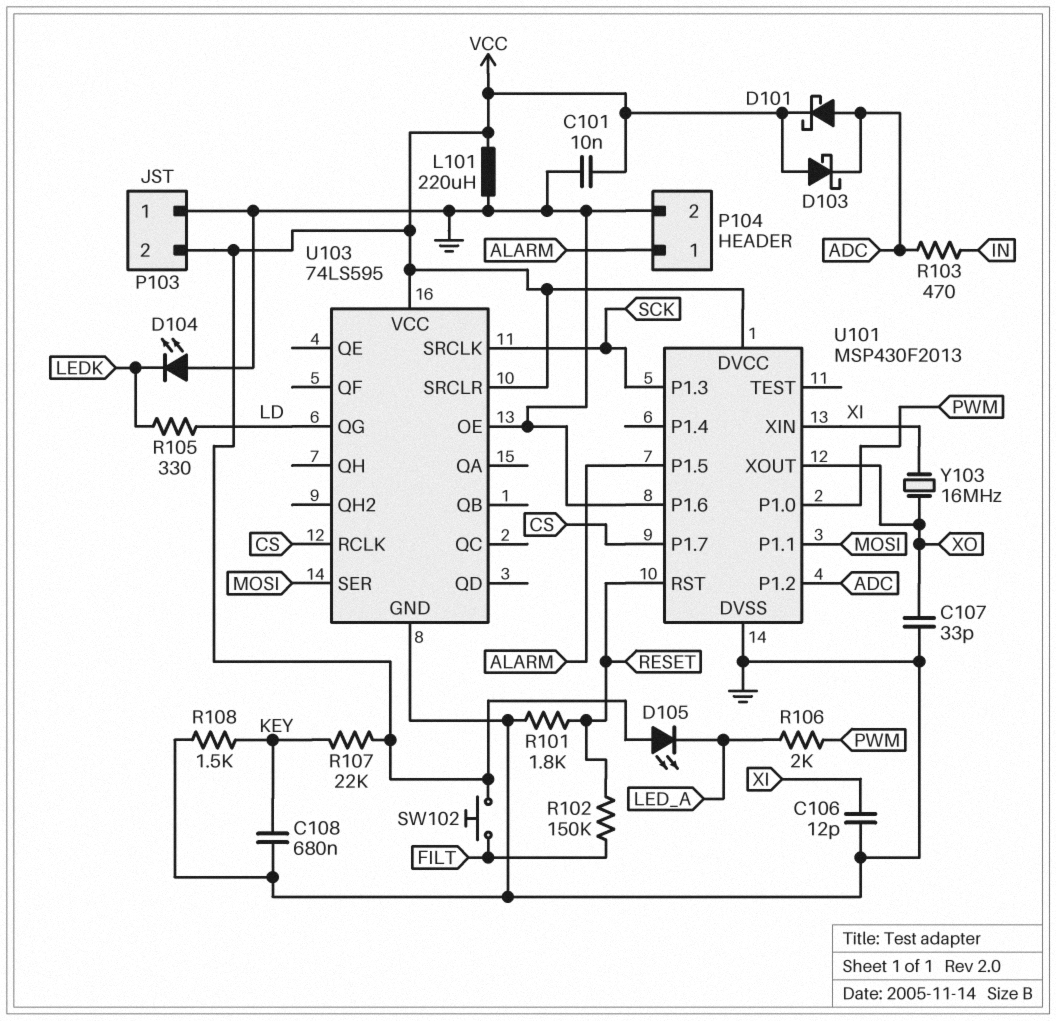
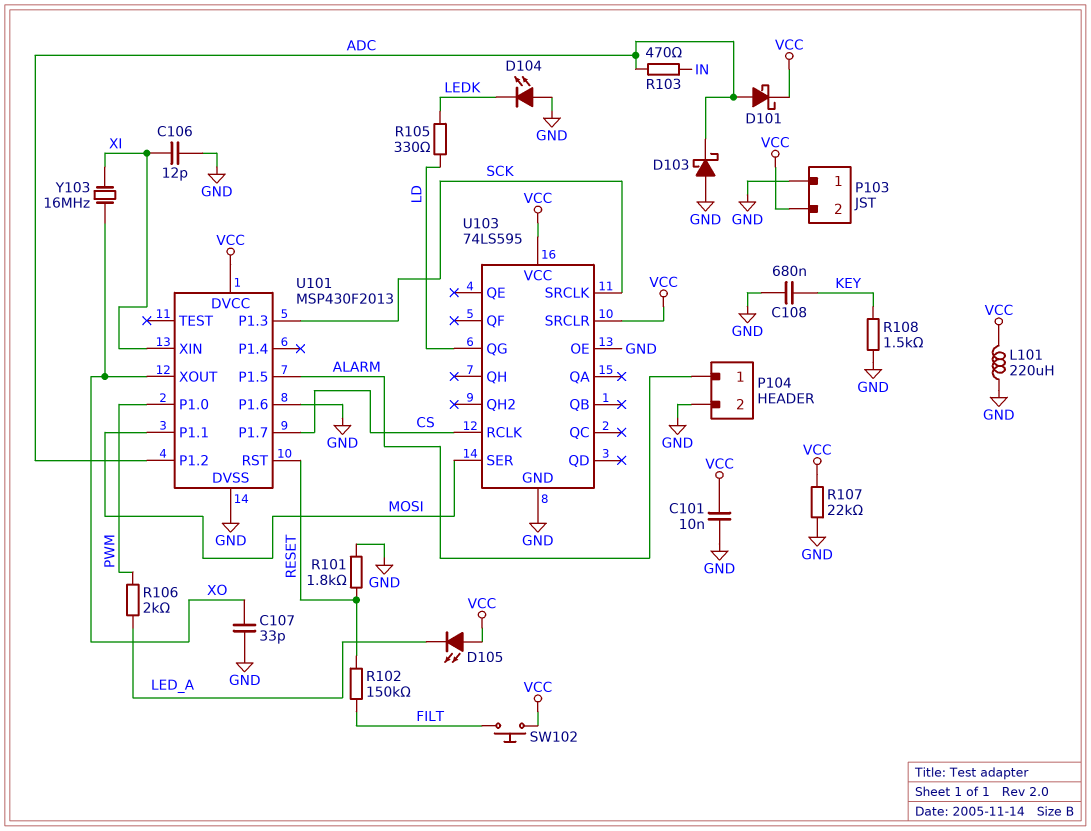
D103: schottky (A VCC, K ADC) -> schottky (A GND, K ADC)
R107: 22k (KEY, VCC) -> 22k (GND, VCC)

